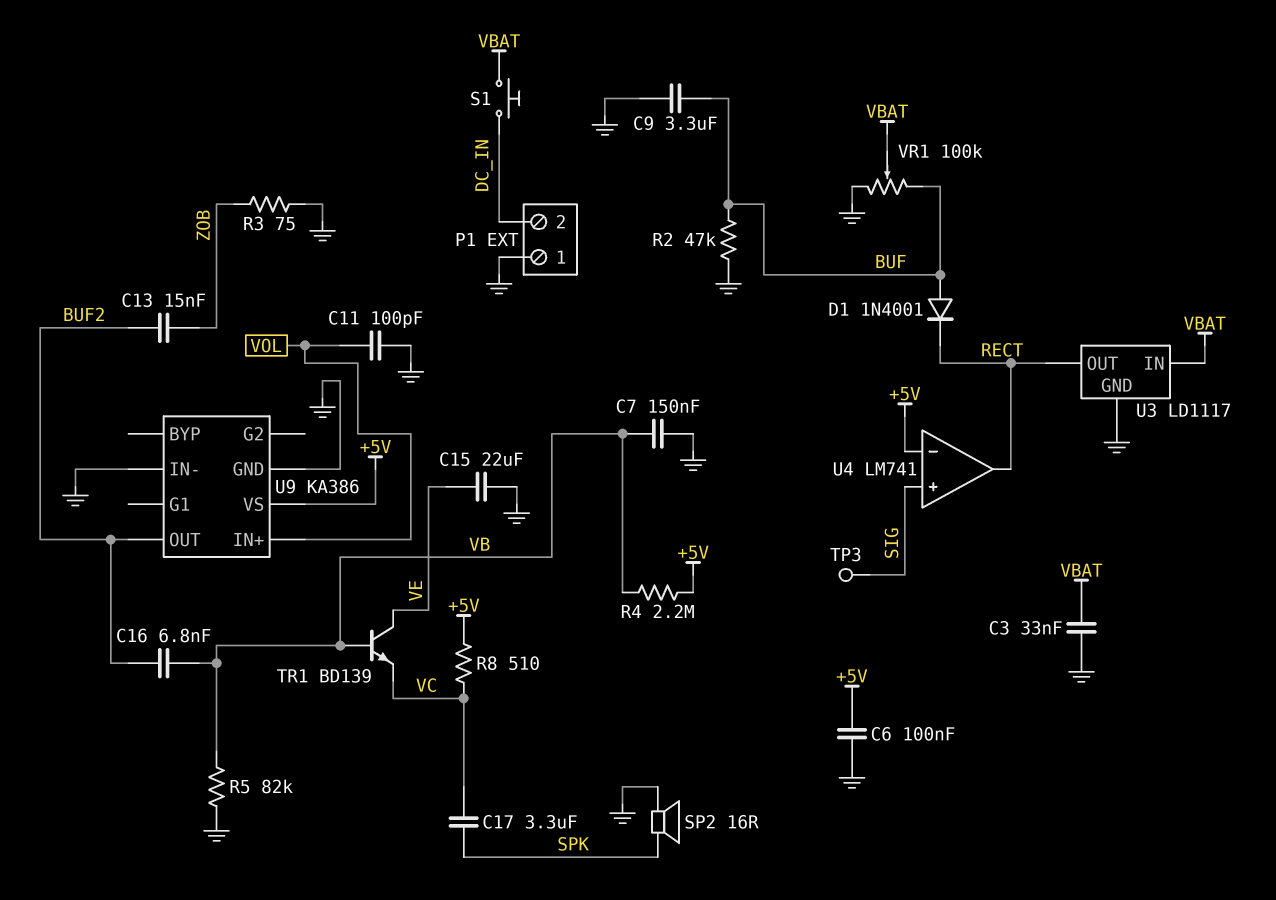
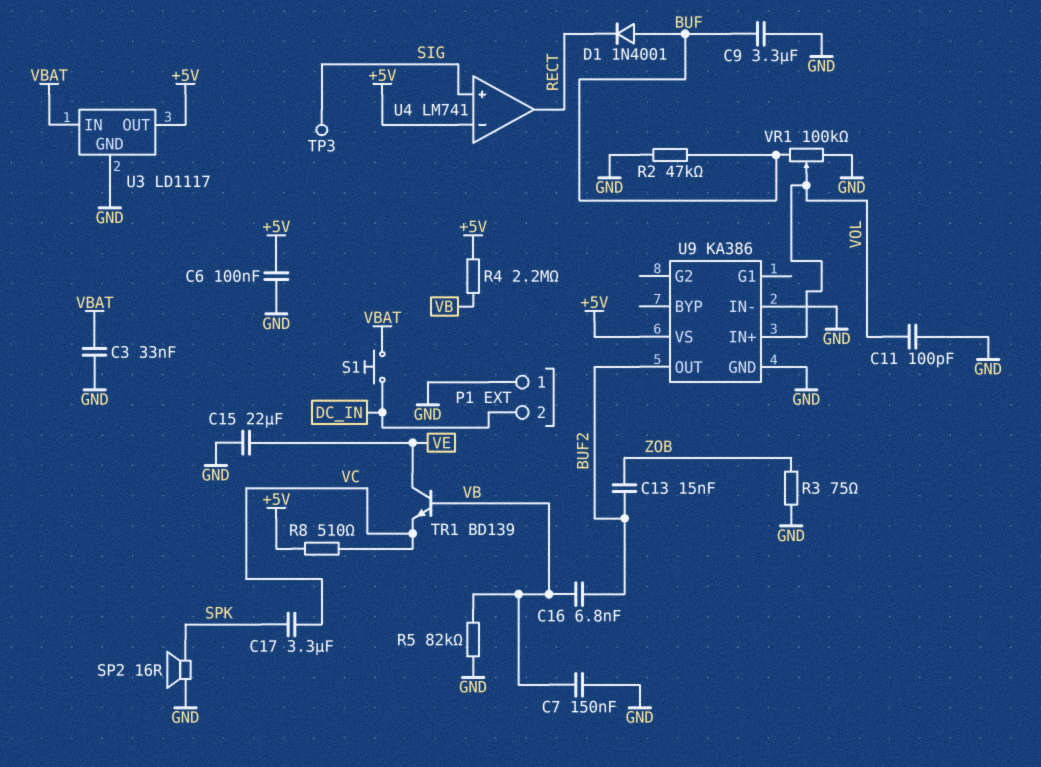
U3 pin OUT: RECT -> +5V
VR1: 100k (BUF, GND, wiper VBAT) -> 100k (BUF, GND, wiper VOL)

